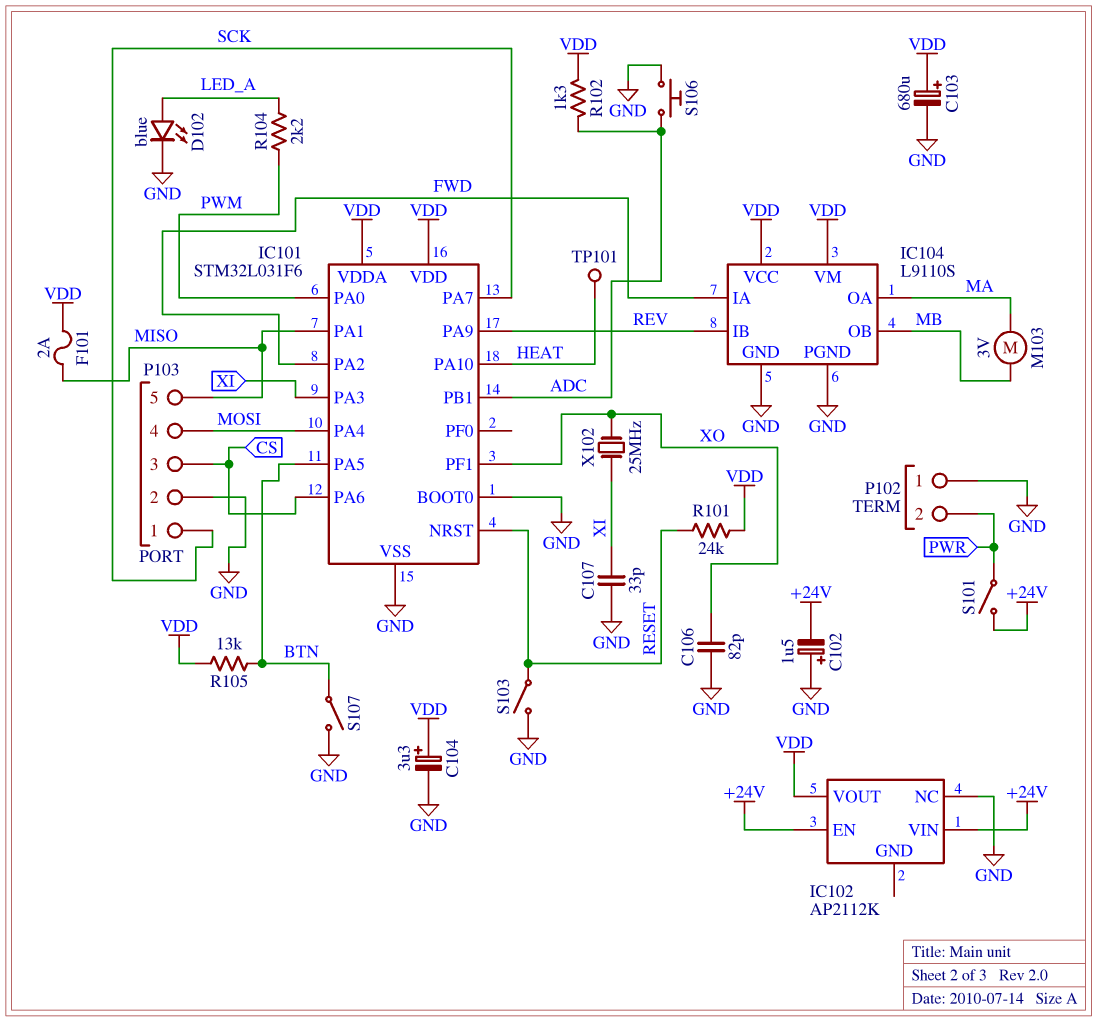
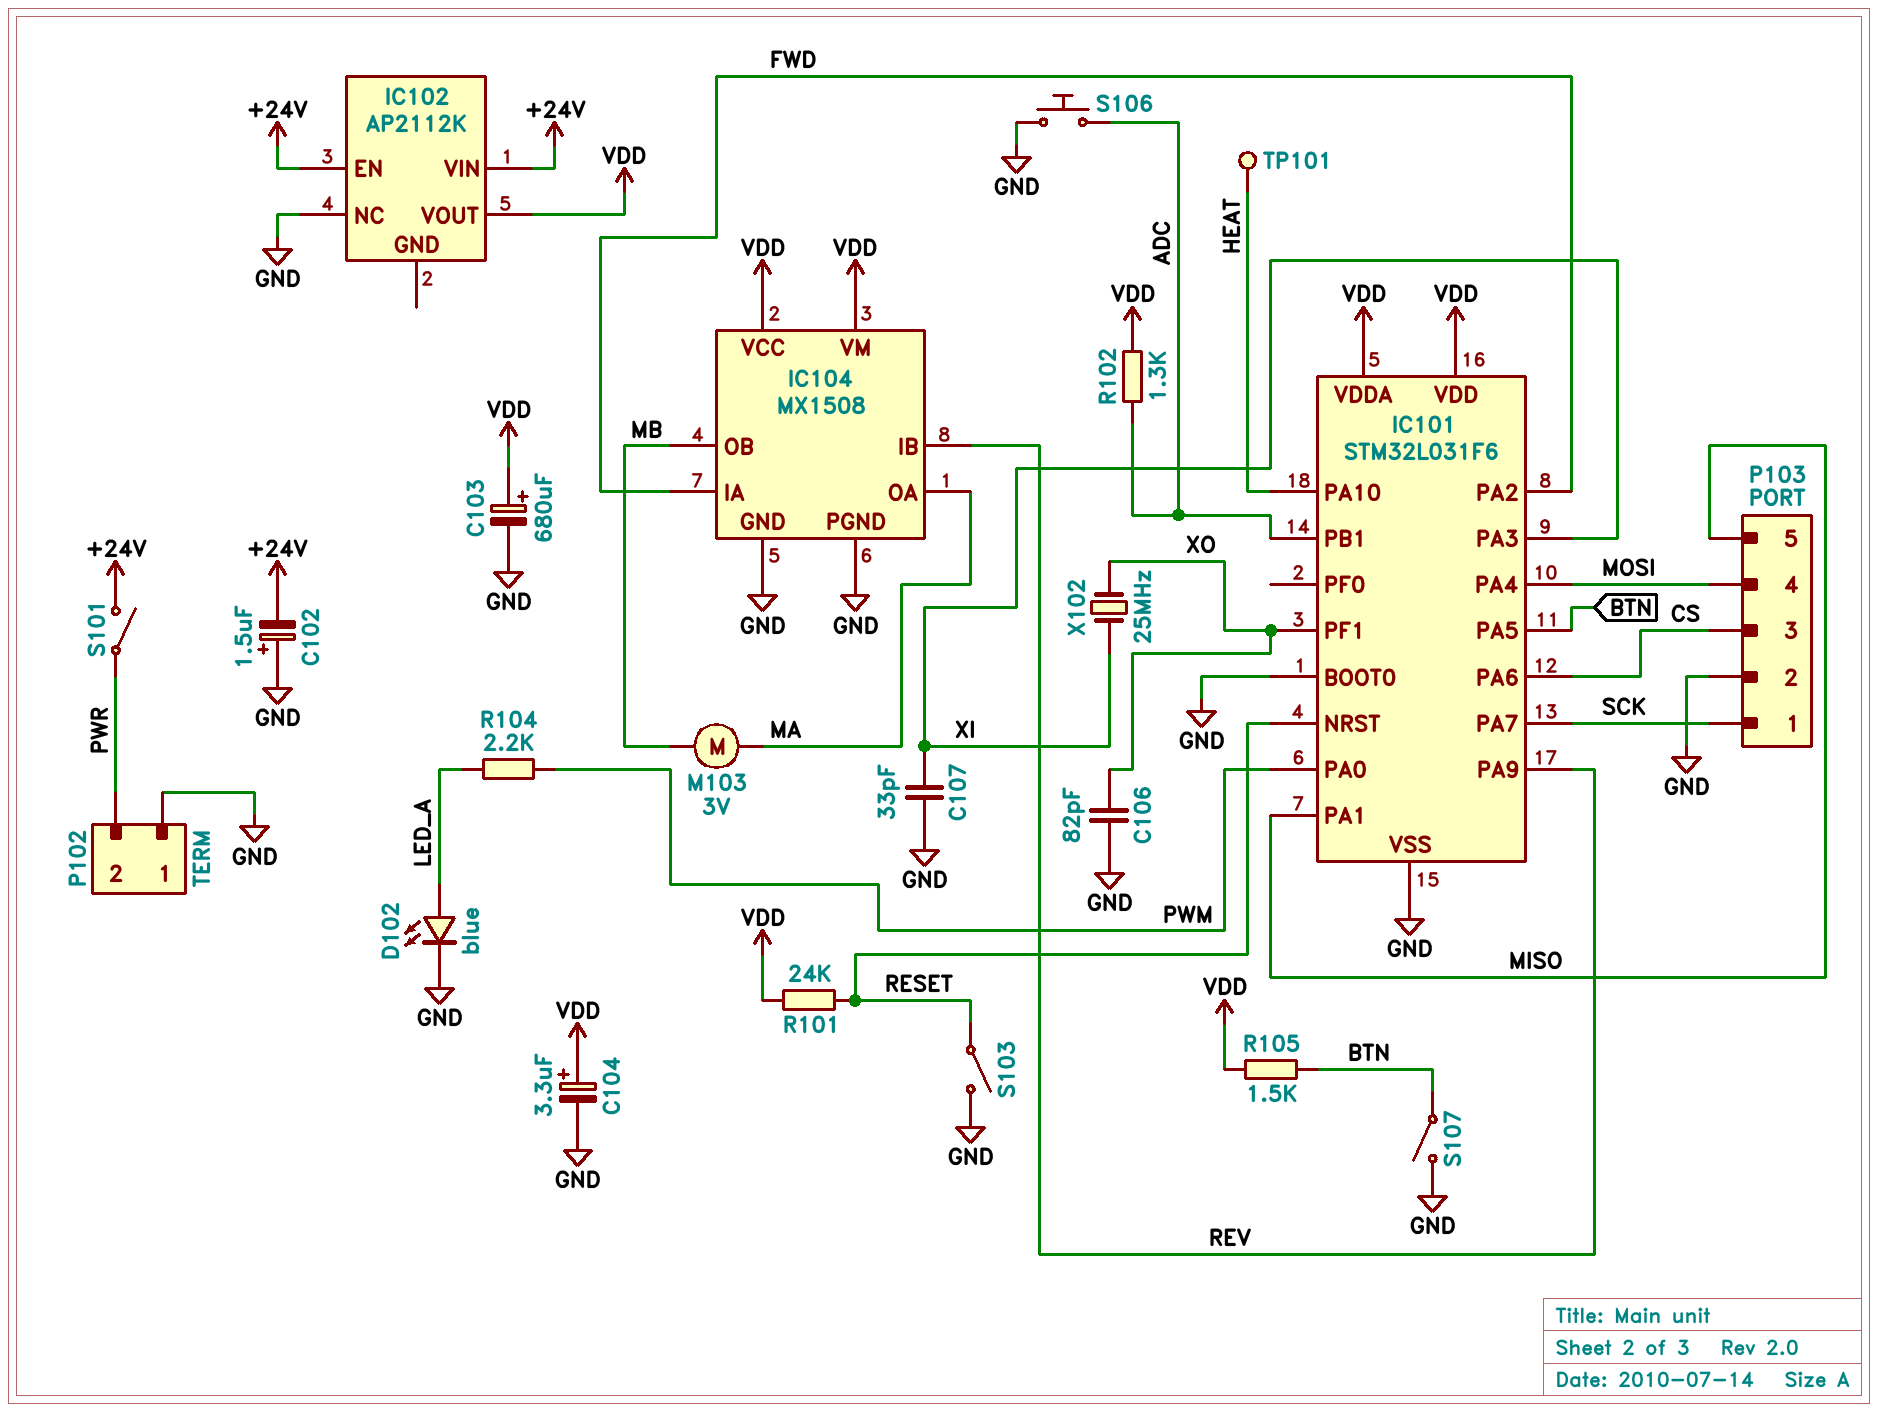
F101: 2A (MISO, VDD) -> none
IC104: L9110S -> MX1508
R105: 13k (BTN, VDD) -> 1.5k (BTN, VDD)

